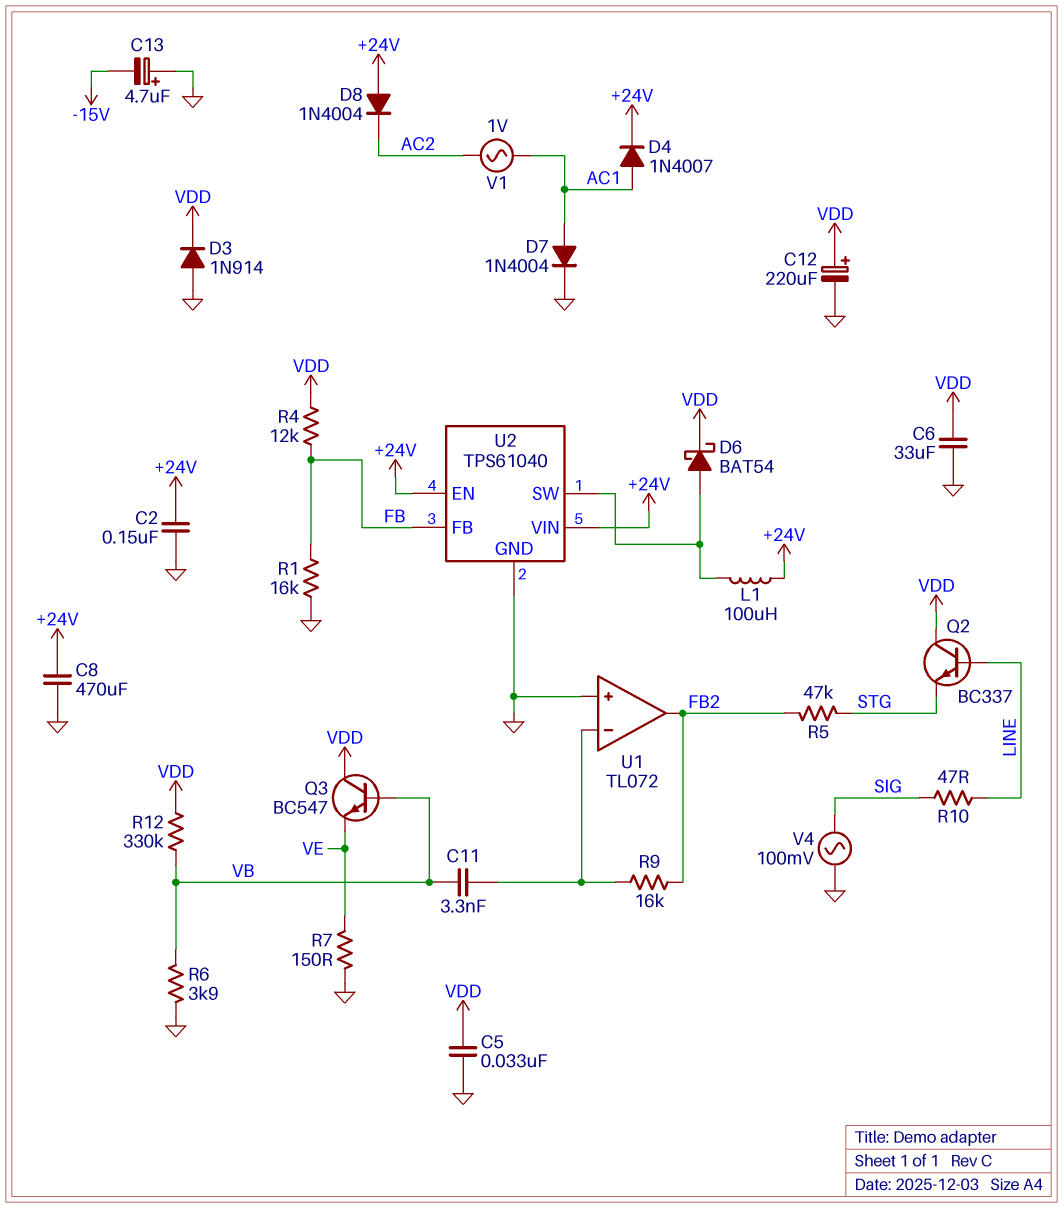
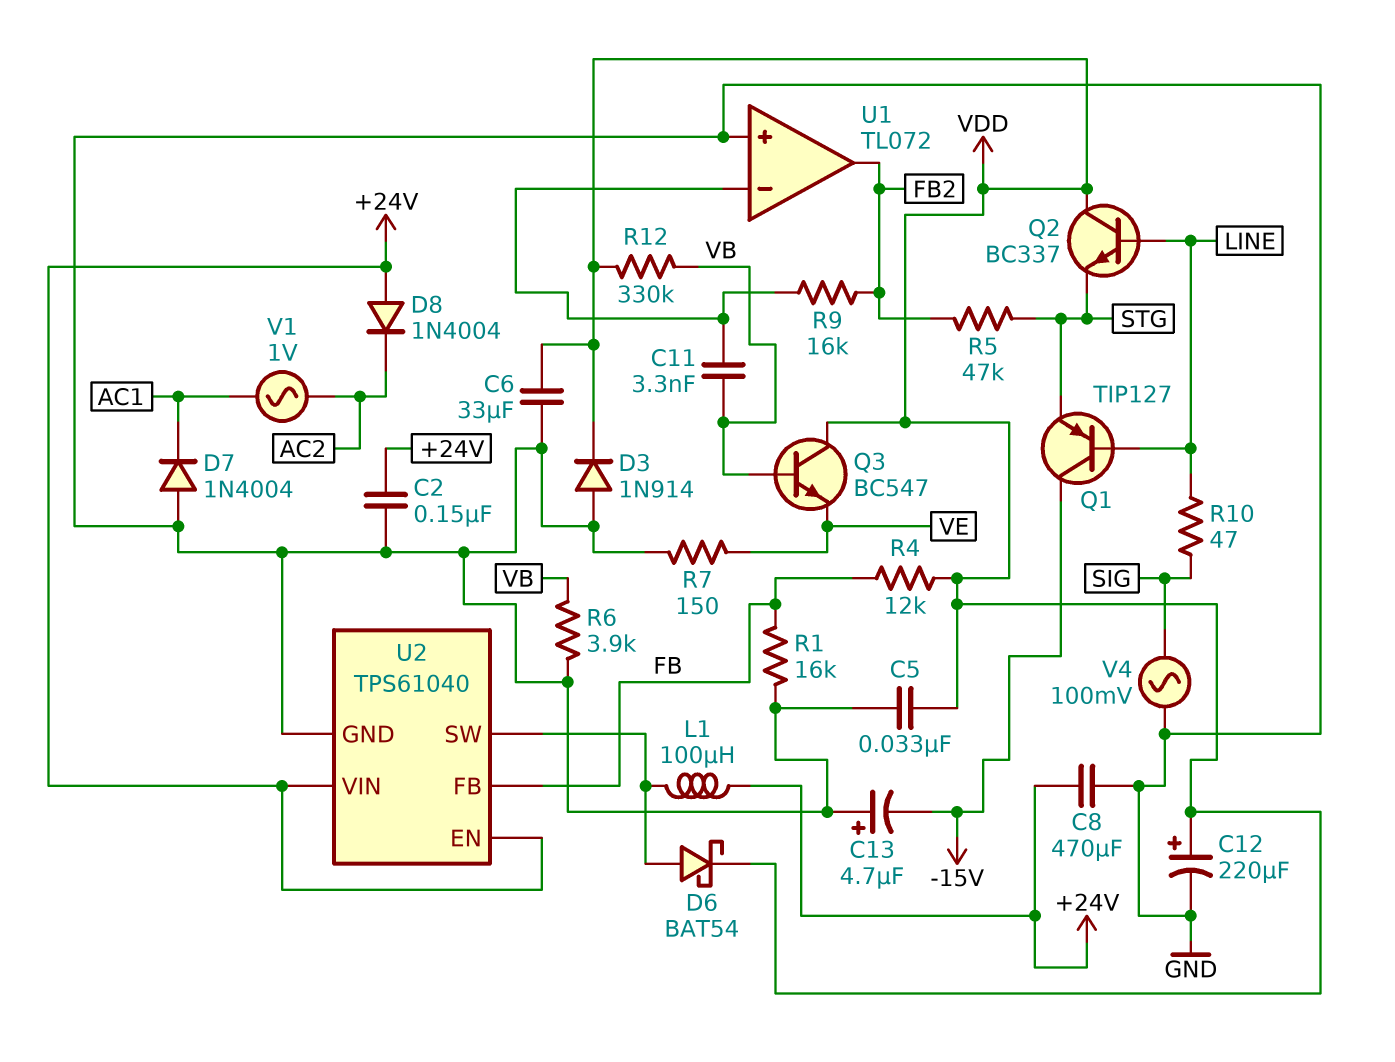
D4: diode 1N4007 (A AC1, K +24V) -> none
D7: diode 1N4004 (A AC1, K GND) -> diode 1N4004 (A GND, K AC1)
Q1: none -> PNP TIP127 (B LINE, C -15V, E STG)

